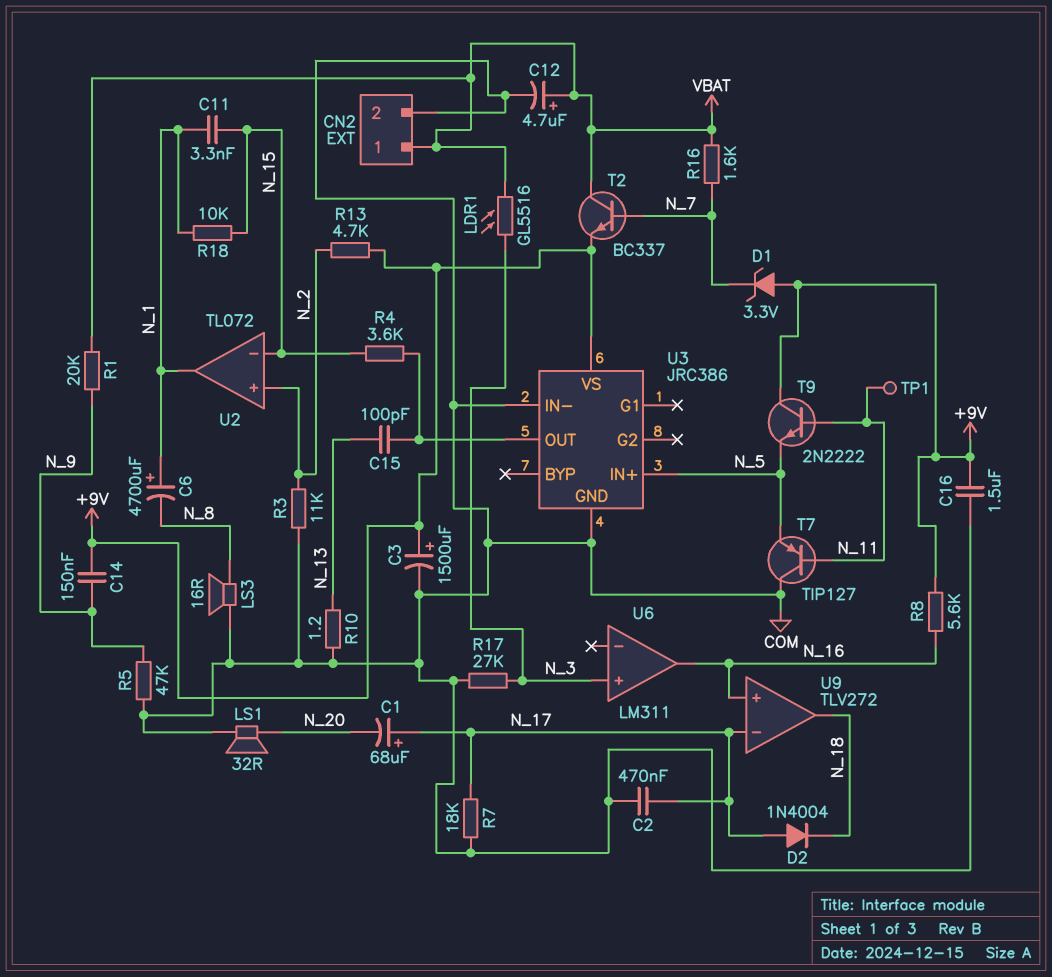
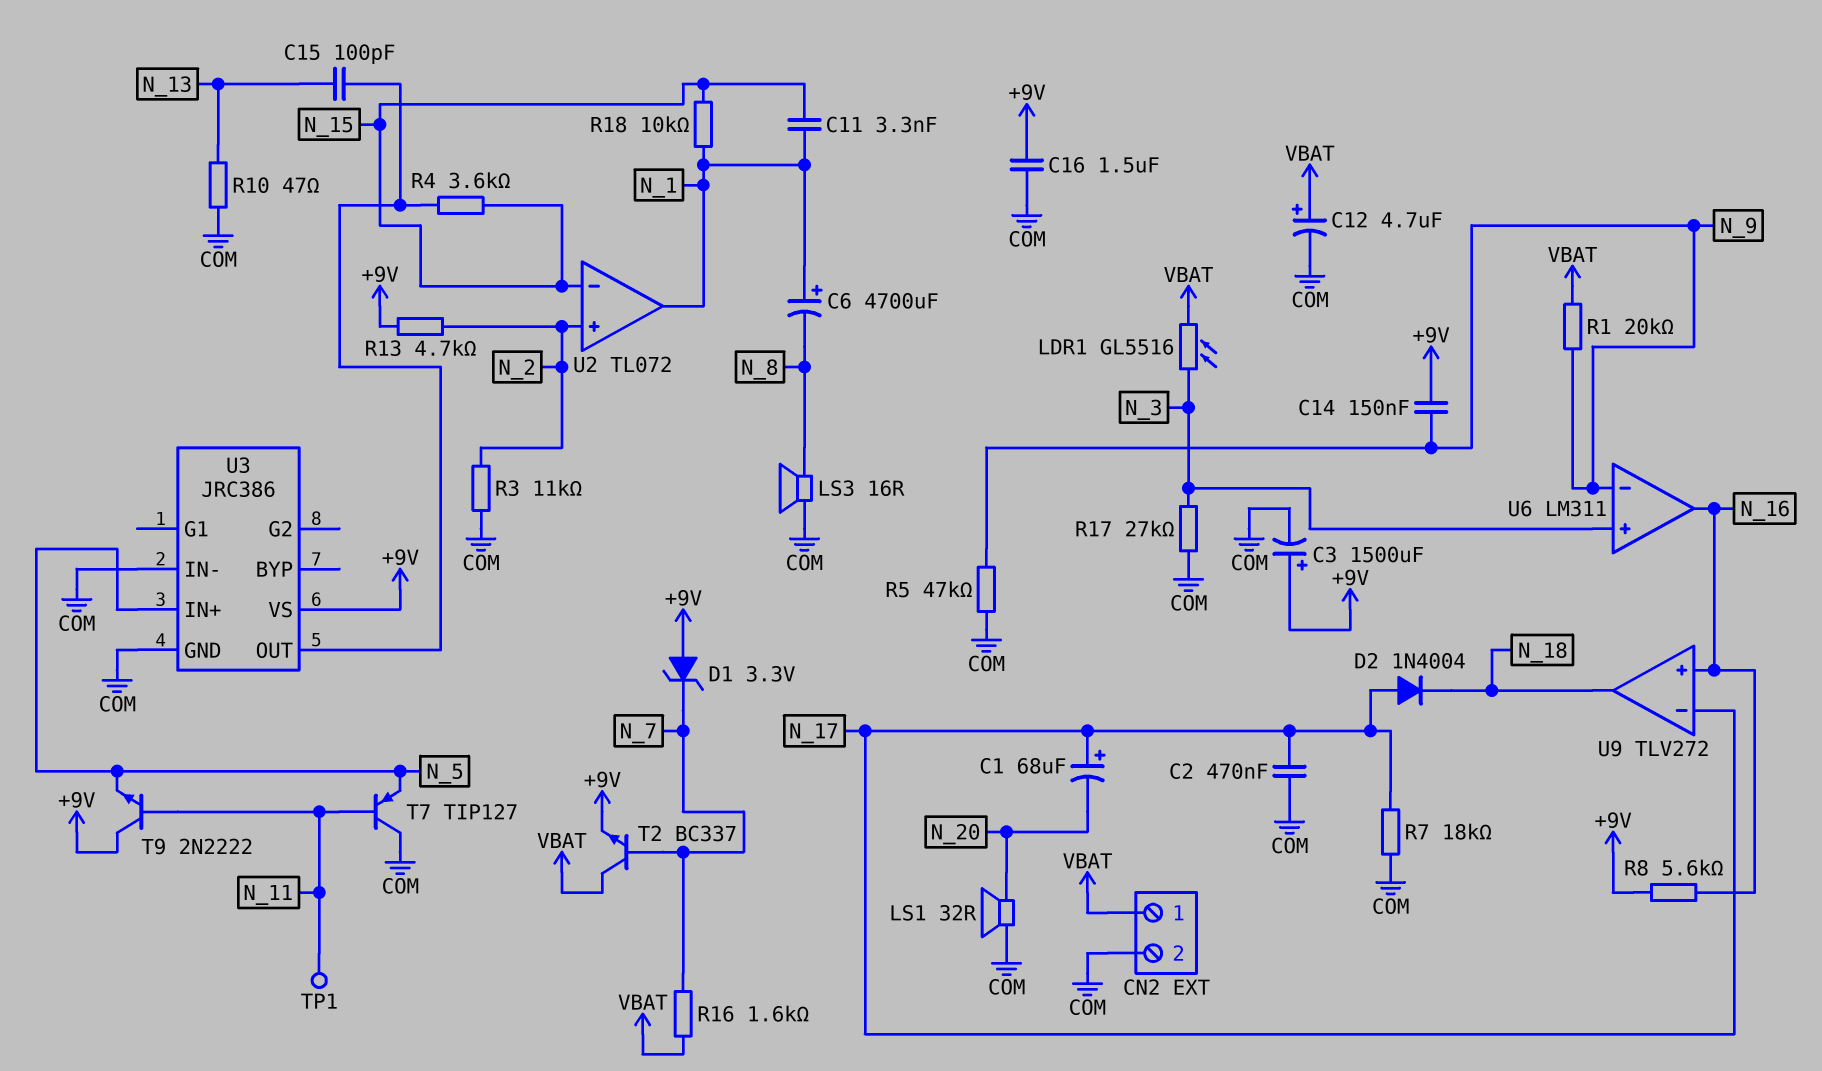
R10: 1.2 (COM, N_13) -> 47 (COM, N_13)
U6 pin in-: none -> N_9

